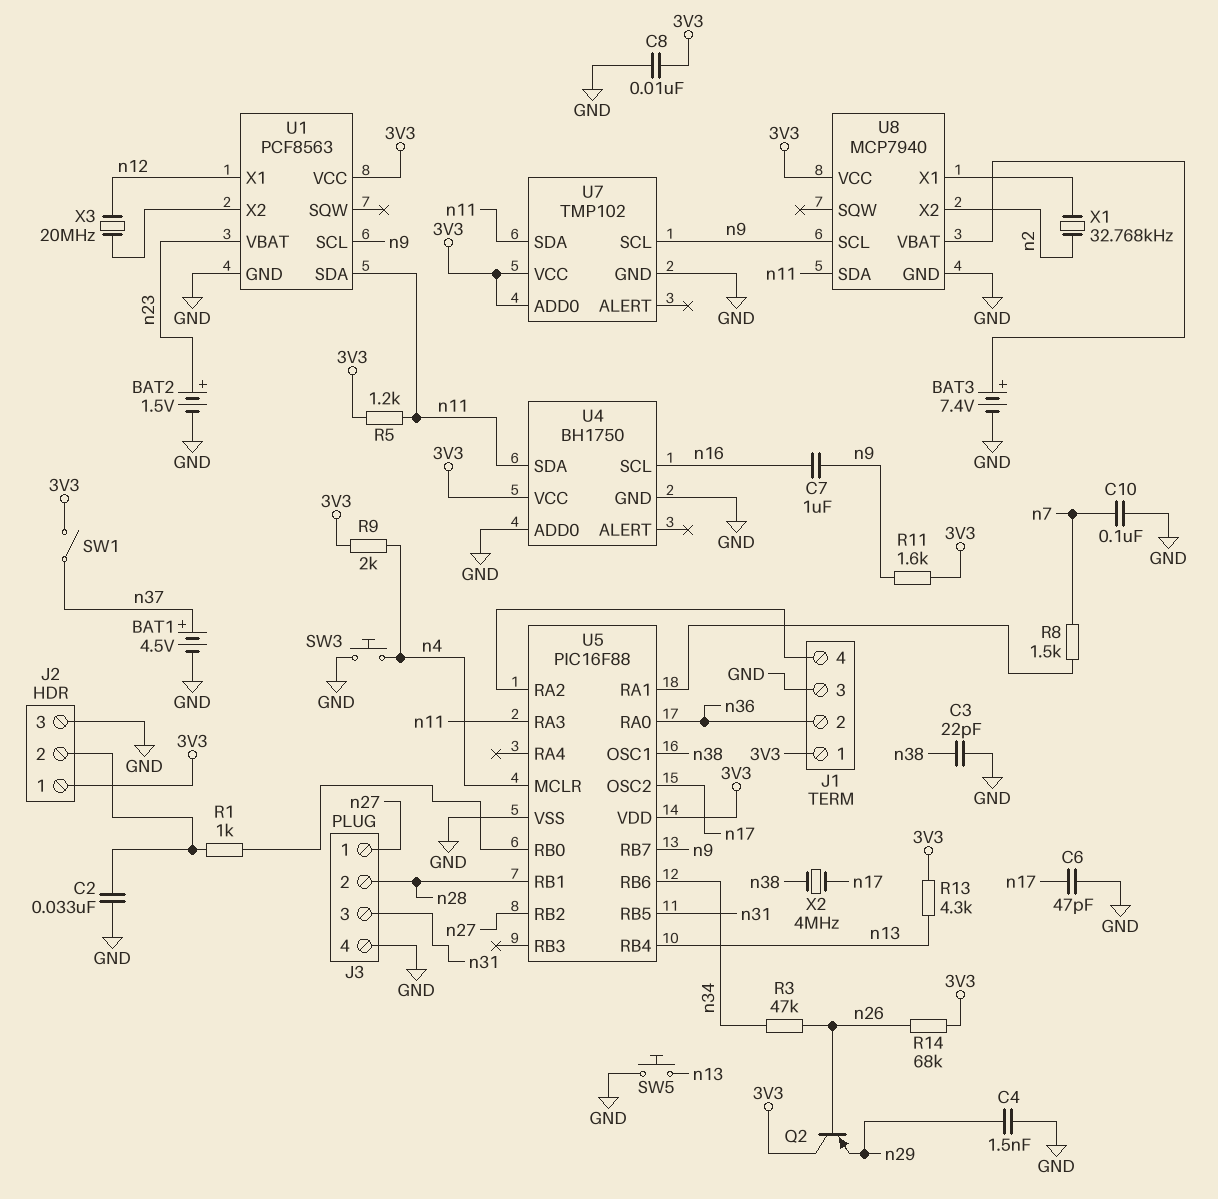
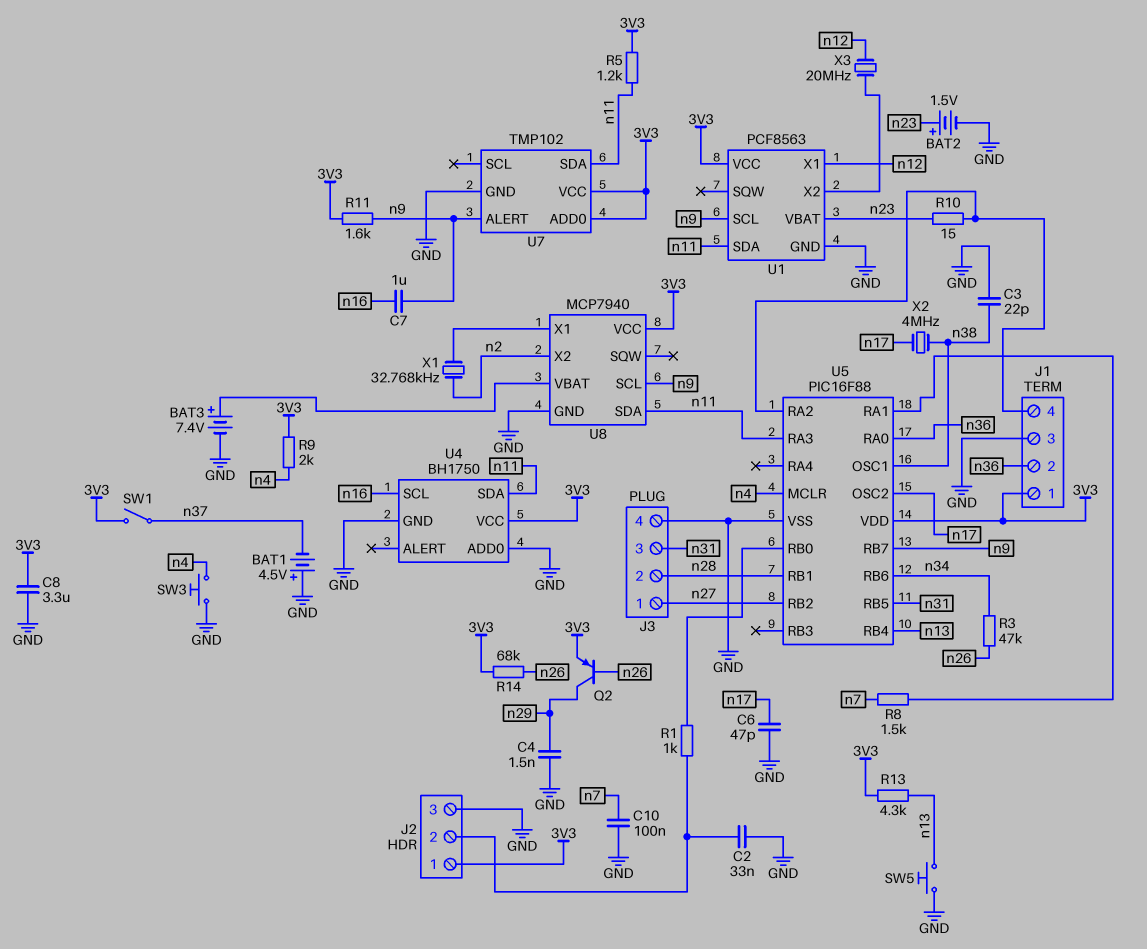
BAT1: 4.5V (plus n37, minus GND) -> 4.5V (plus GND, minus n37)
C8: 10nF (3V3, GND) -> 3.3uF (3V3, GND)
Q2: PNP (B n26, C 3V3, E n29) -> PNP (B n26, C n29, E 3V3)
R10: none -> 15 (J1/4, n23)
U7 pin ALERT: none -> n9
U7 pin SCL: n9 -> none

